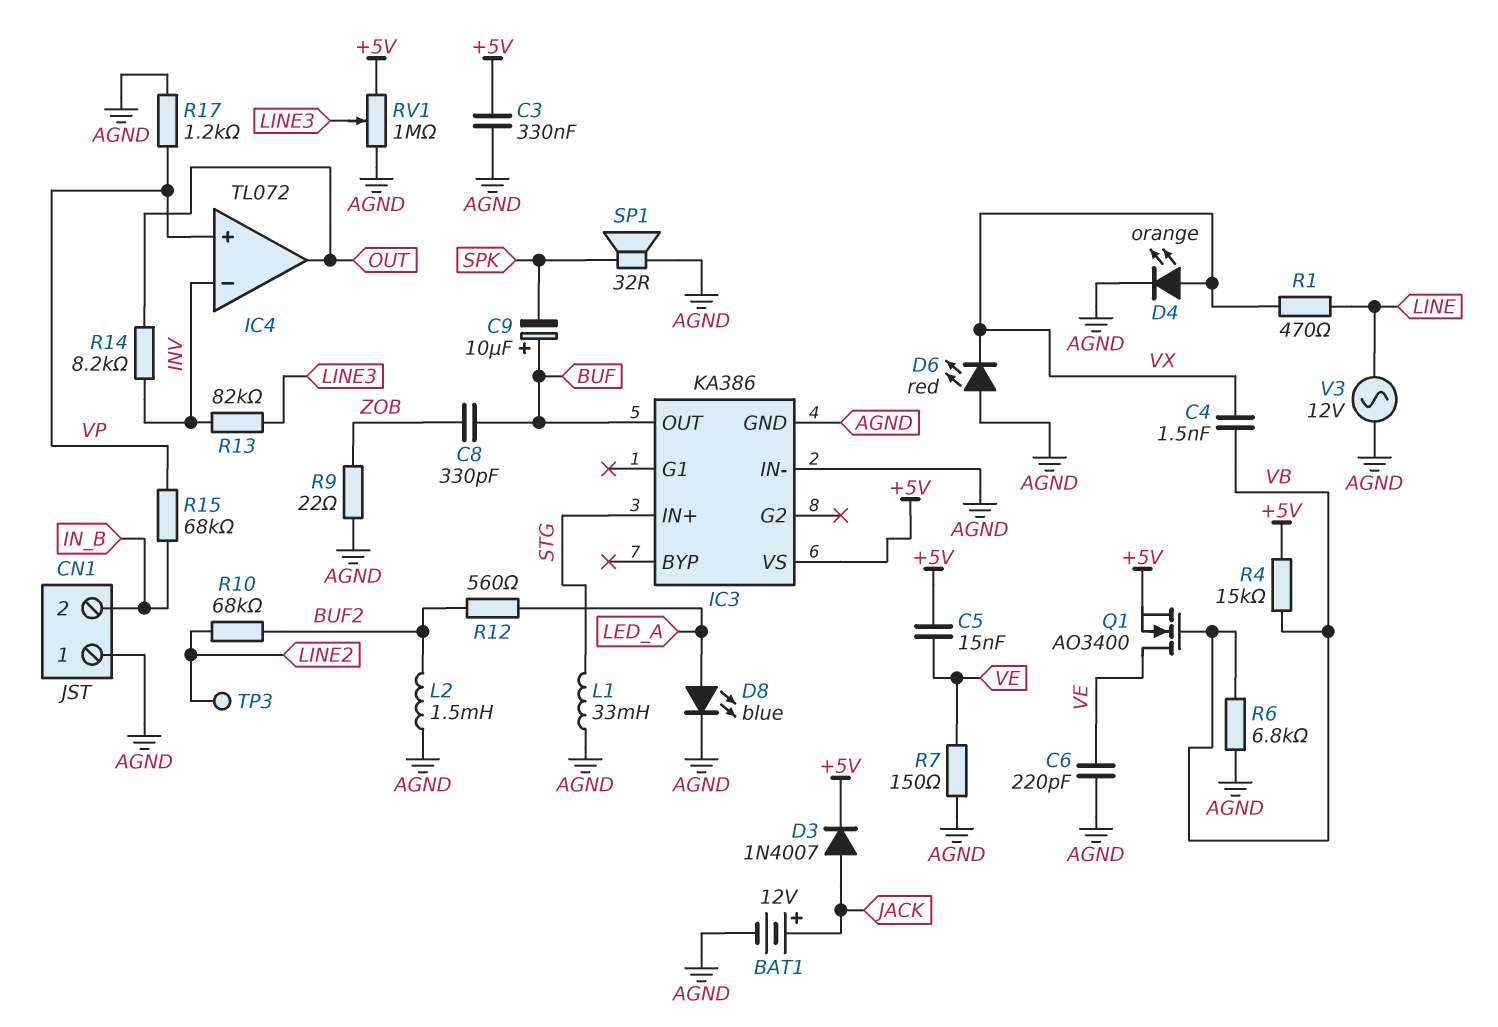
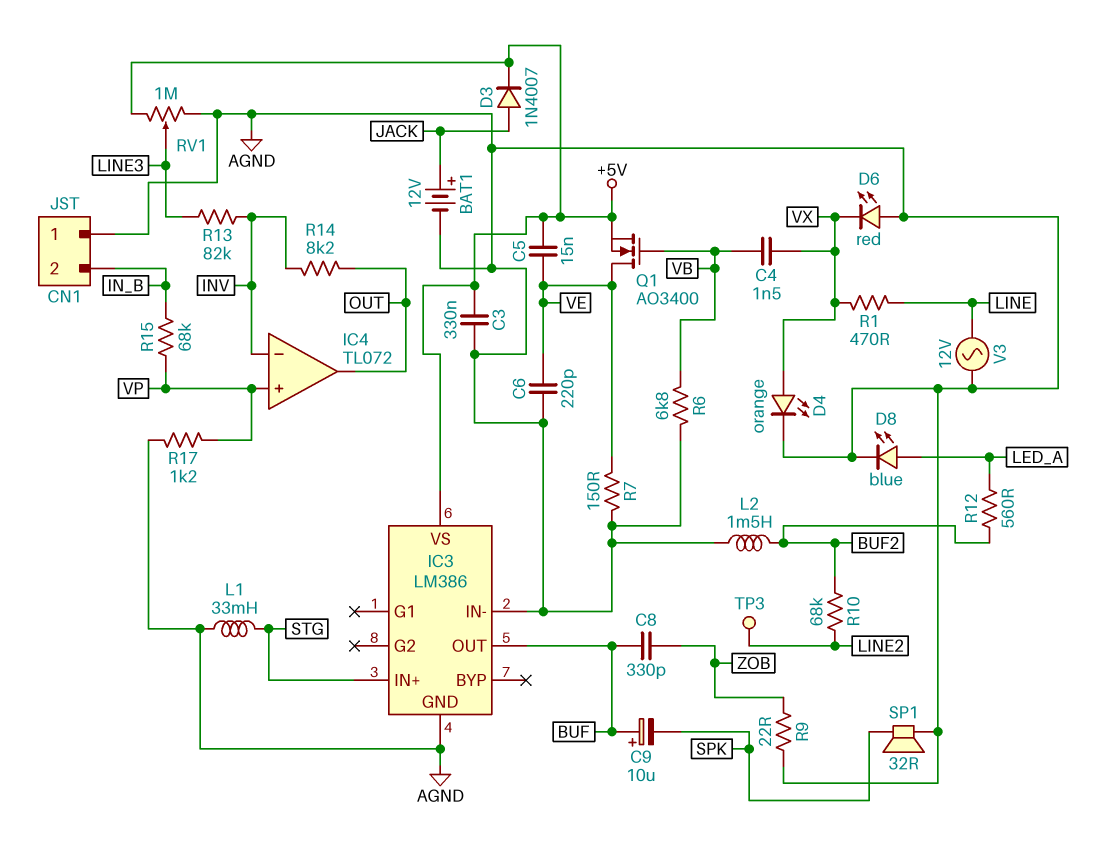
IC3: KA386 -> LM386
R4: 15k (+5V, VB) -> none

